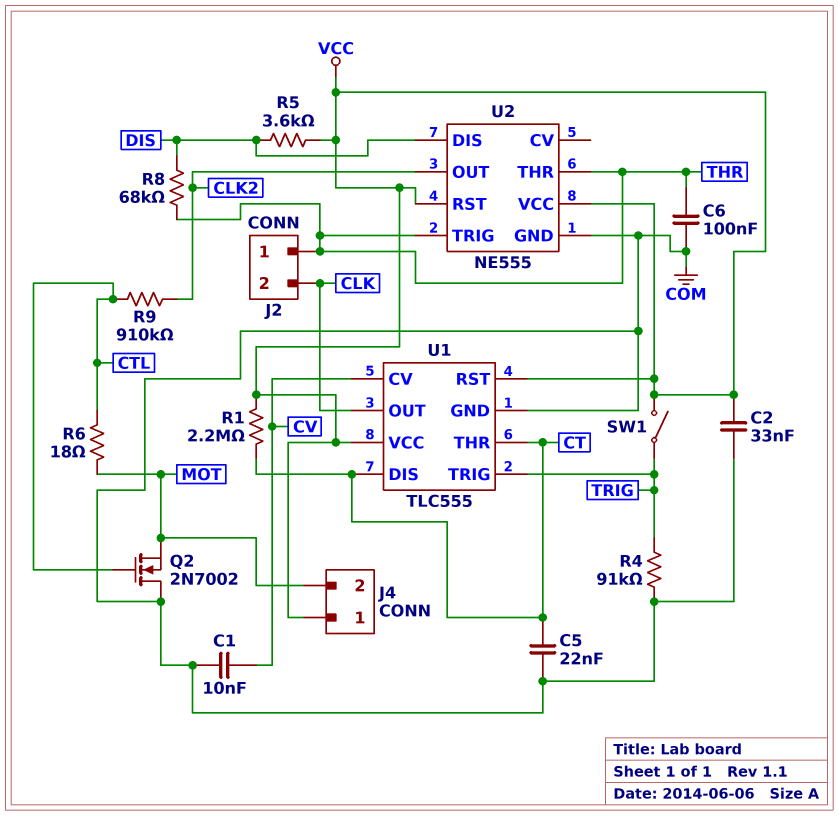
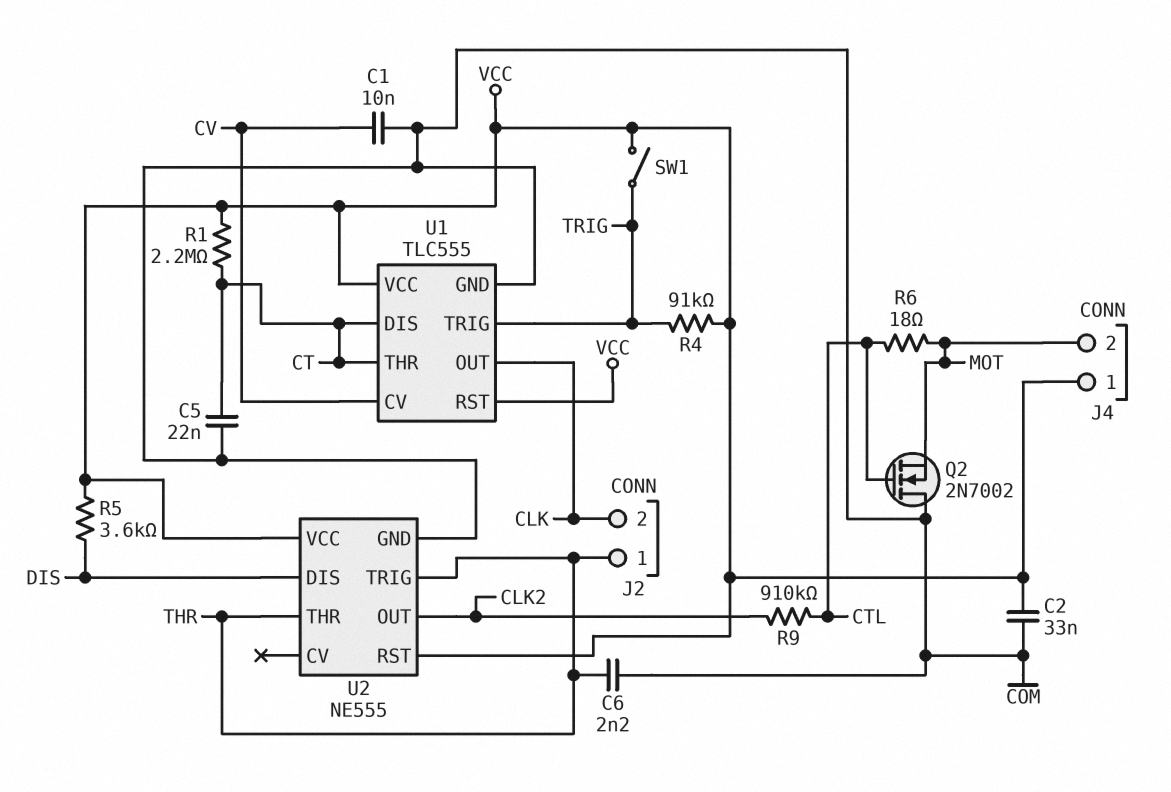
C6: 100nF (COM, THR) -> 2.2nF (COM, THR)
R4: 91k (COM, TRIG) -> 91k (TRIG, VCC)
R8: 68k (DIS, THR) -> none

